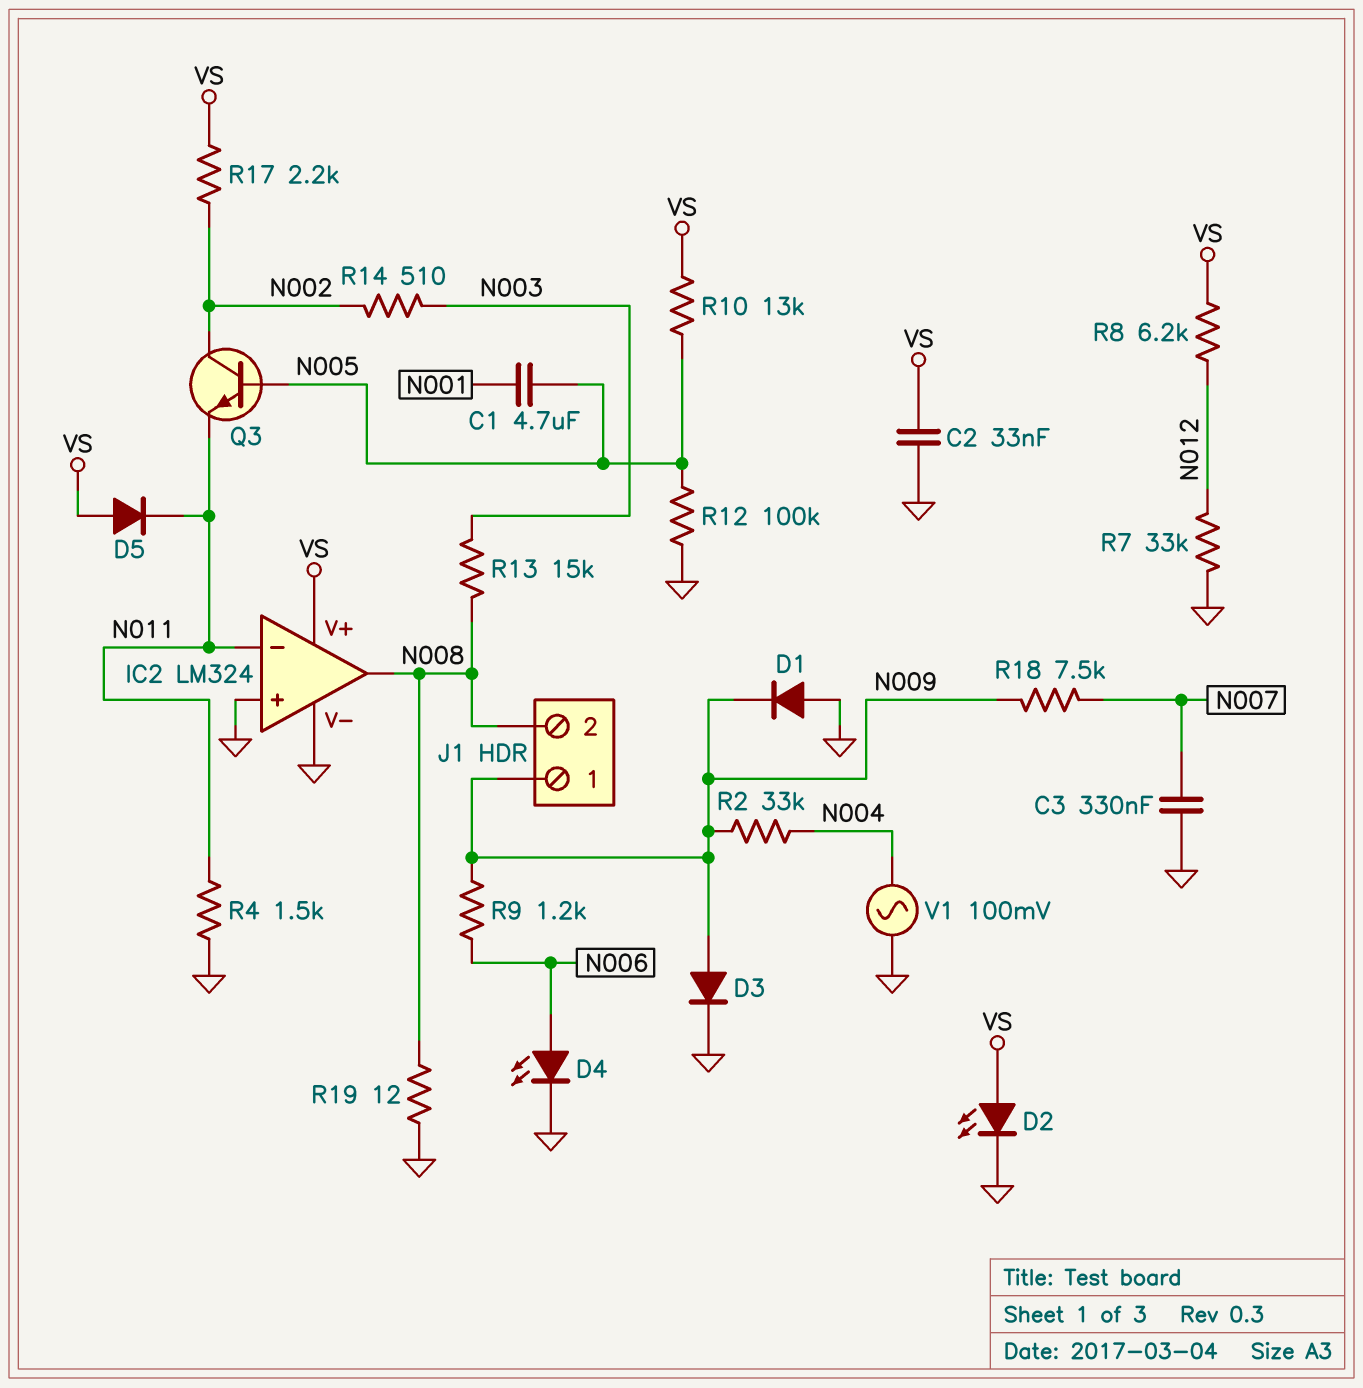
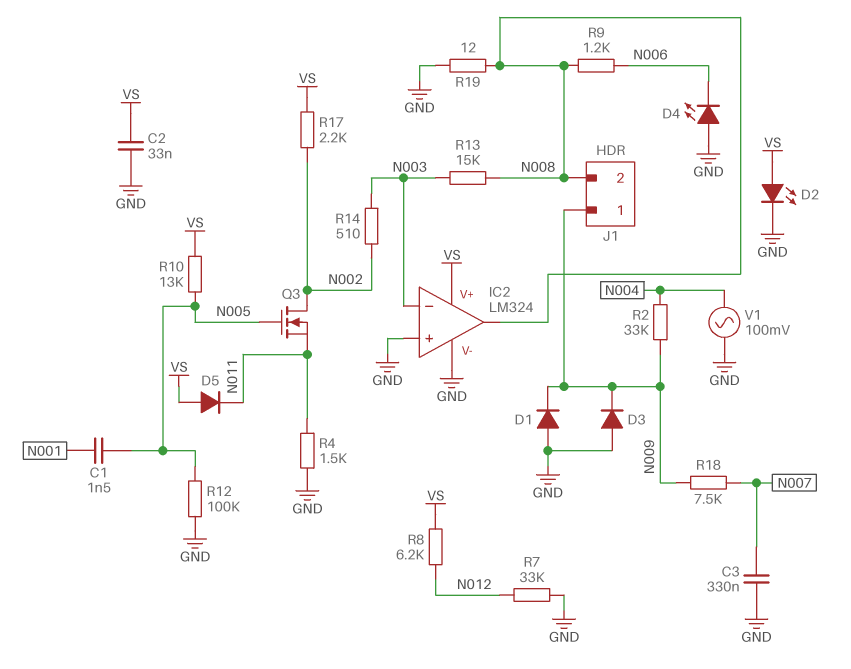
C1: 4.7uF (N001, N005) -> 1.5nF (N001, N005)
D3: diode (A N009, K GND) -> diode (A GND, K N009)
D4: LED (A N006, K GND) -> LED (A GND, K N006)
IC2 pin in-: N011 -> N003
Q3: NPN (B N005, C N002, E N011) -> NMOS (G N005, D N002, S N011)
R9: 1.2k (N006, N009) -> 1.2k (N006, N008)

